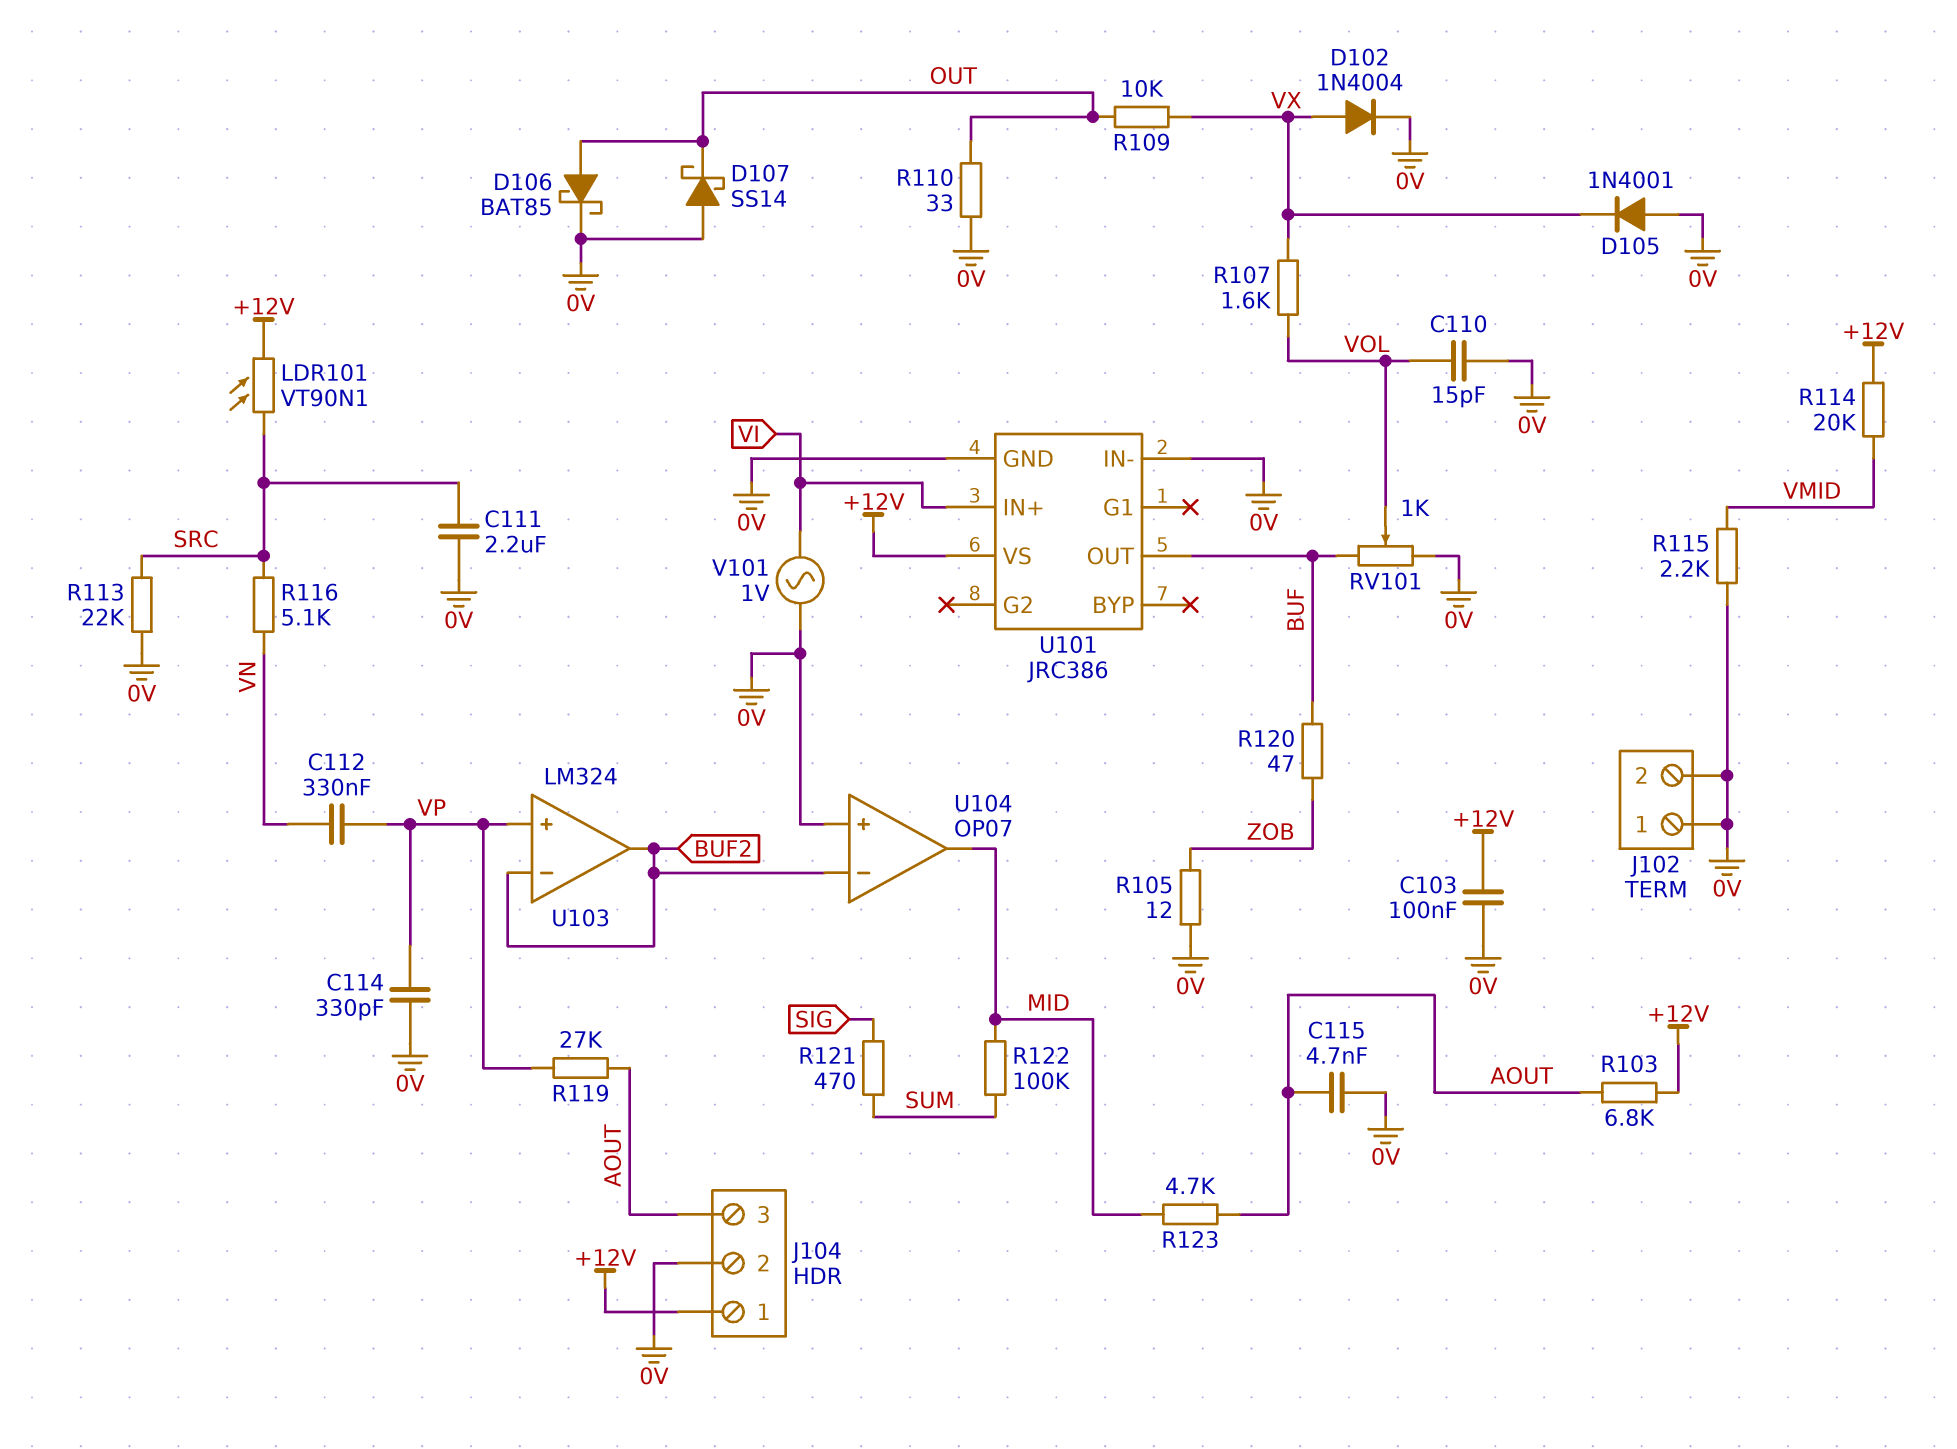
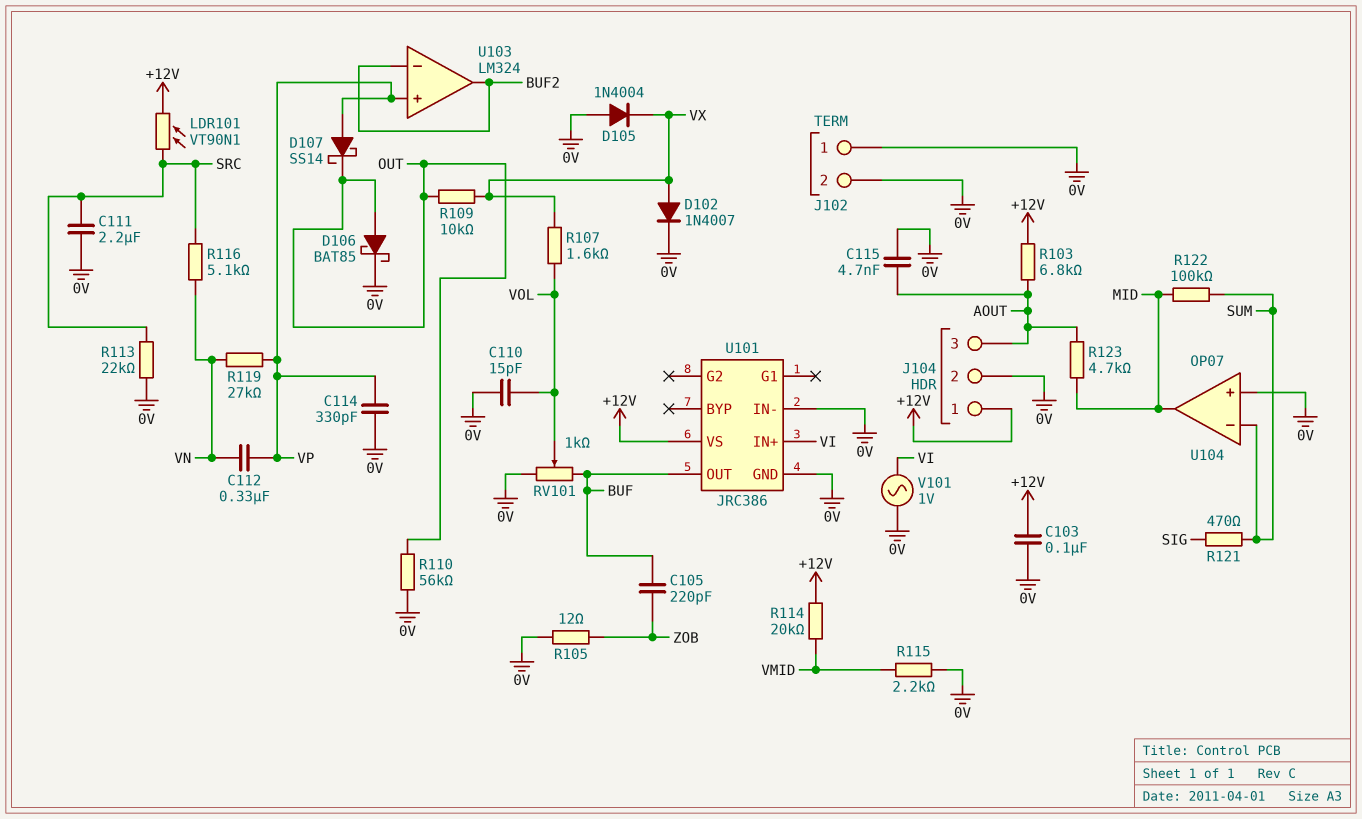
C105: none -> 220pF (BUF, ZOB)
D102: diode 1N4004 (A VX, K 0V) -> diode 1N4007 (A VX, K 0V)
D105: diode 1N4001 (A 0V, K VX) -> diode 1N4004 (A 0V, K VX)
D107: schottky SS14 (A 0V, K OUT) -> schottky SS14 (A VP, K OUT)
R110: 33 (0V, OUT) -> 56k (0V, OUT)
R119: 27k (AOUT, VP) -> 27k (VN, VP)
R120: 47 (BUF, ZOB) -> none
U104 pin in-: BUF2 -> SUM

